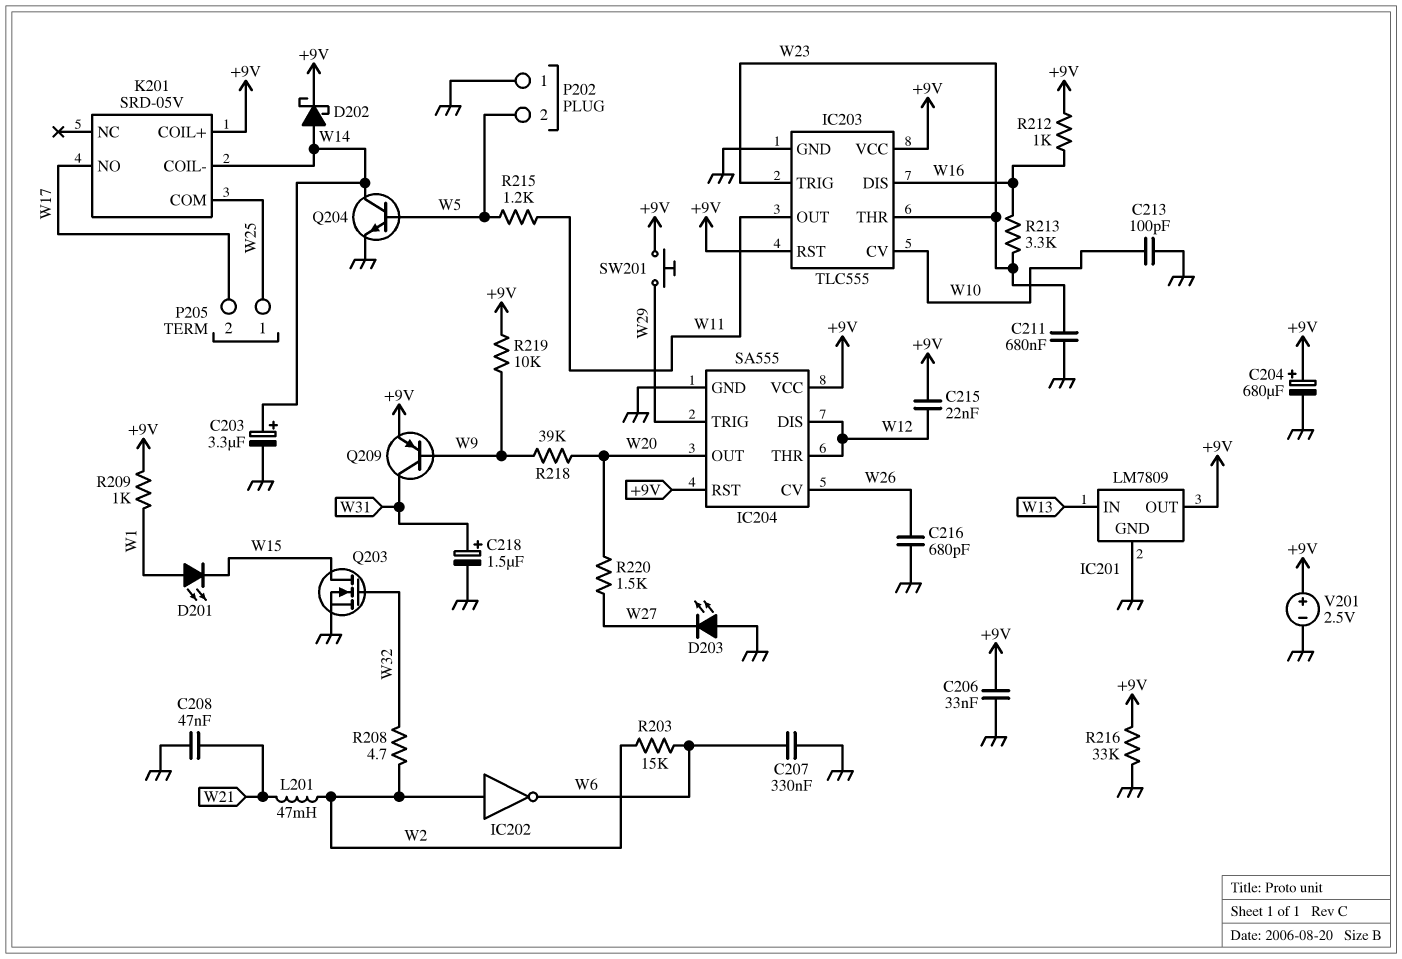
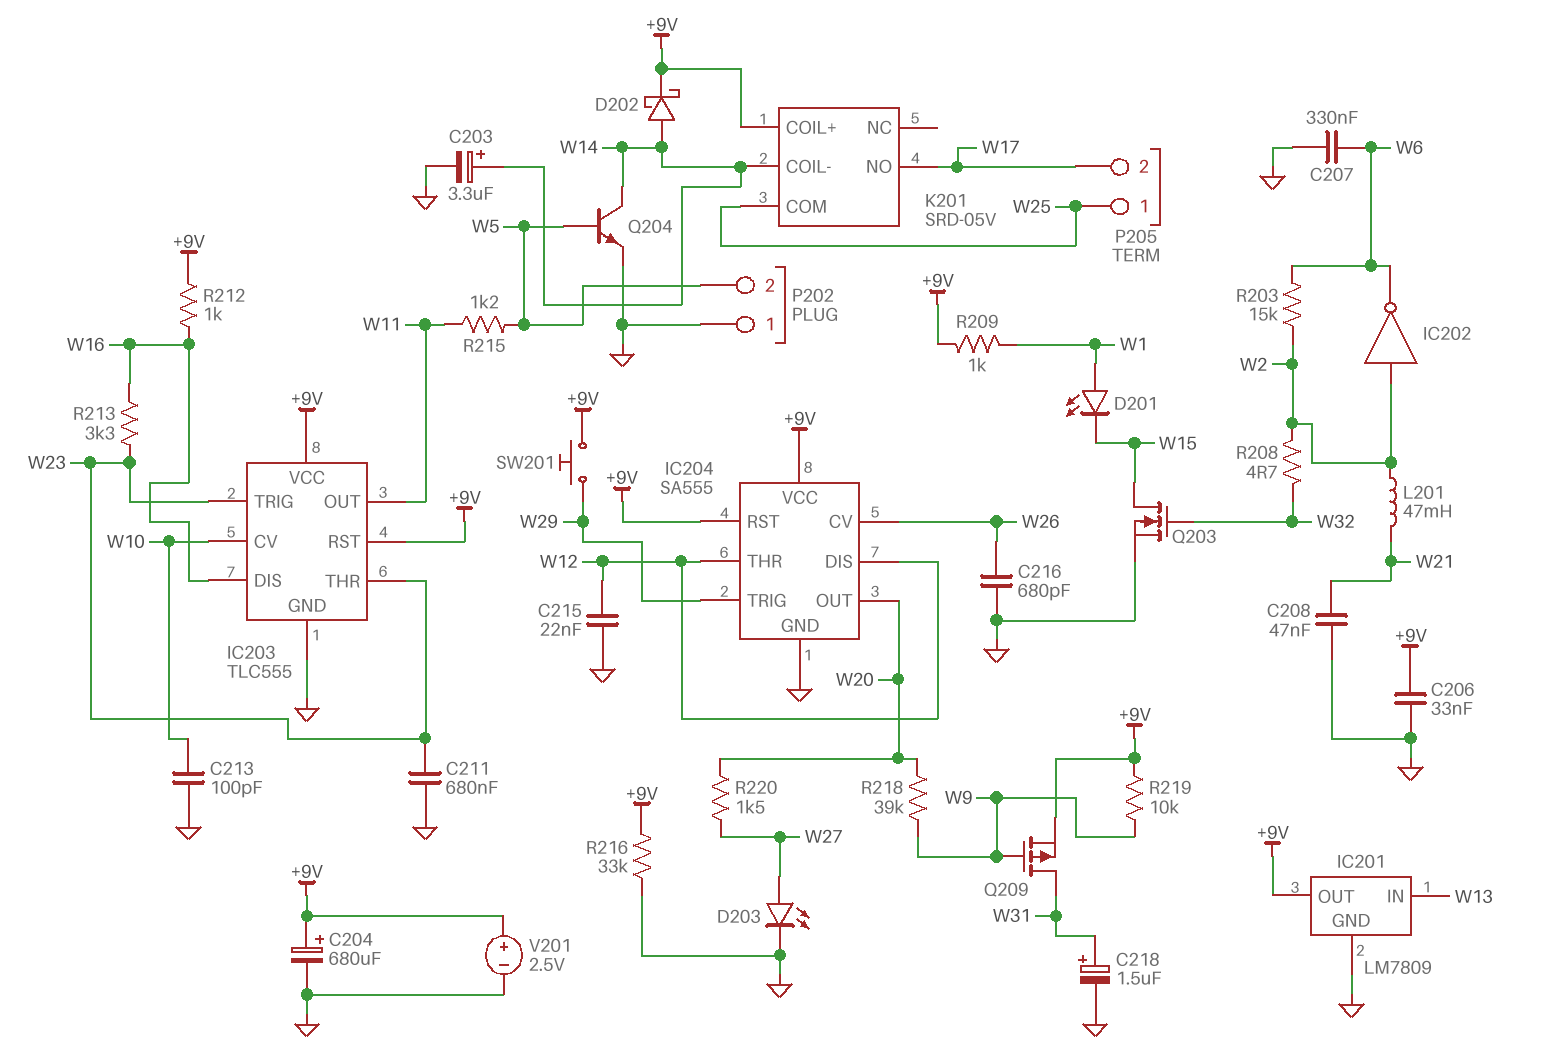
C215: 22nF (+9V, W12) -> 22nF (GND, W12)
D203: LED (A GND, K W27) -> LED (A W27, K GND)
Q209: PNP (B W9, C W31, E +9V) -> PMOS (G W9, D W31, S +9V)

